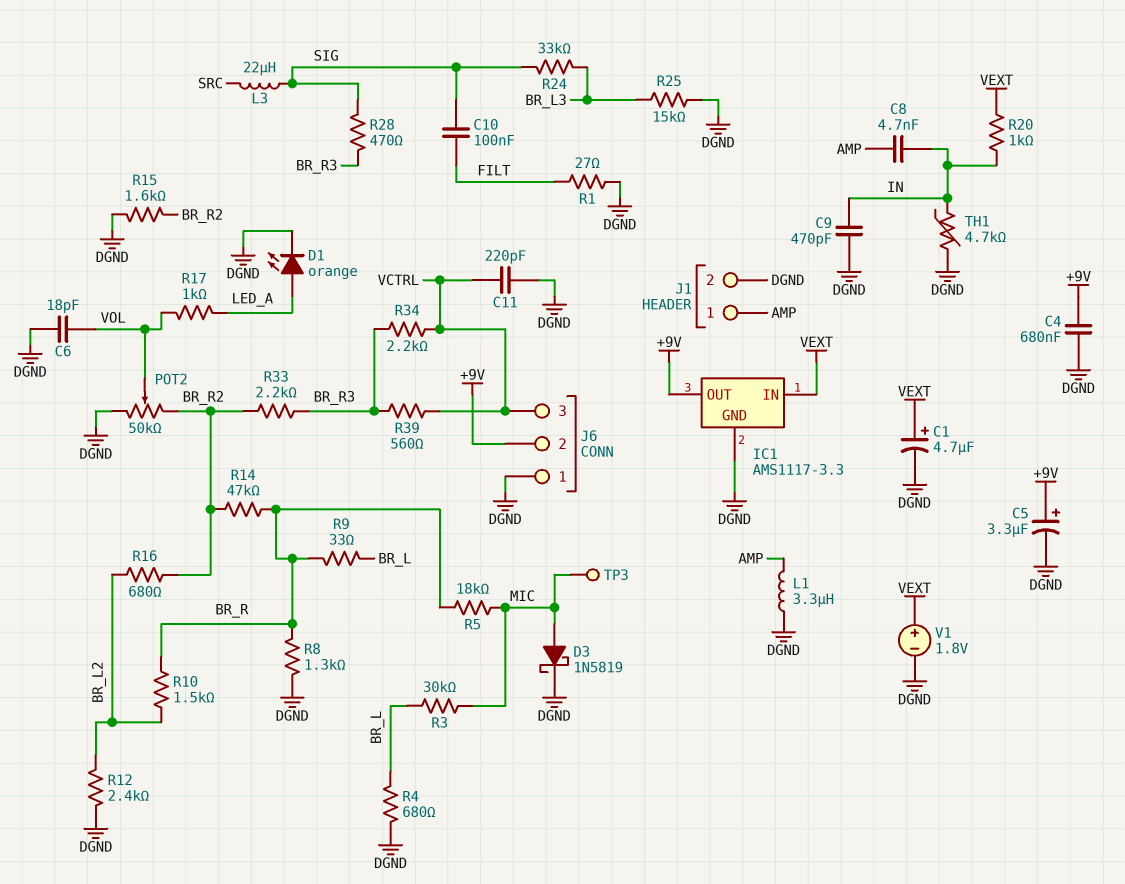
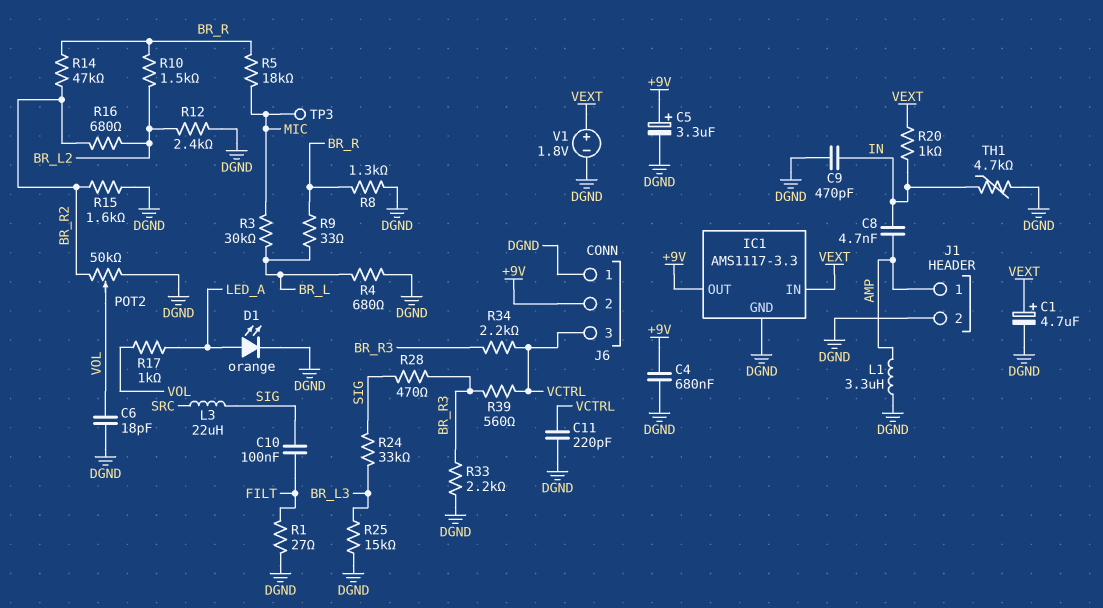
D3: schottky 1N5819 (A MIC, K DGND) -> none
R33: 2.2k (BR_R2, BR_R3) -> 2.2k (BR_R3, DGND)

